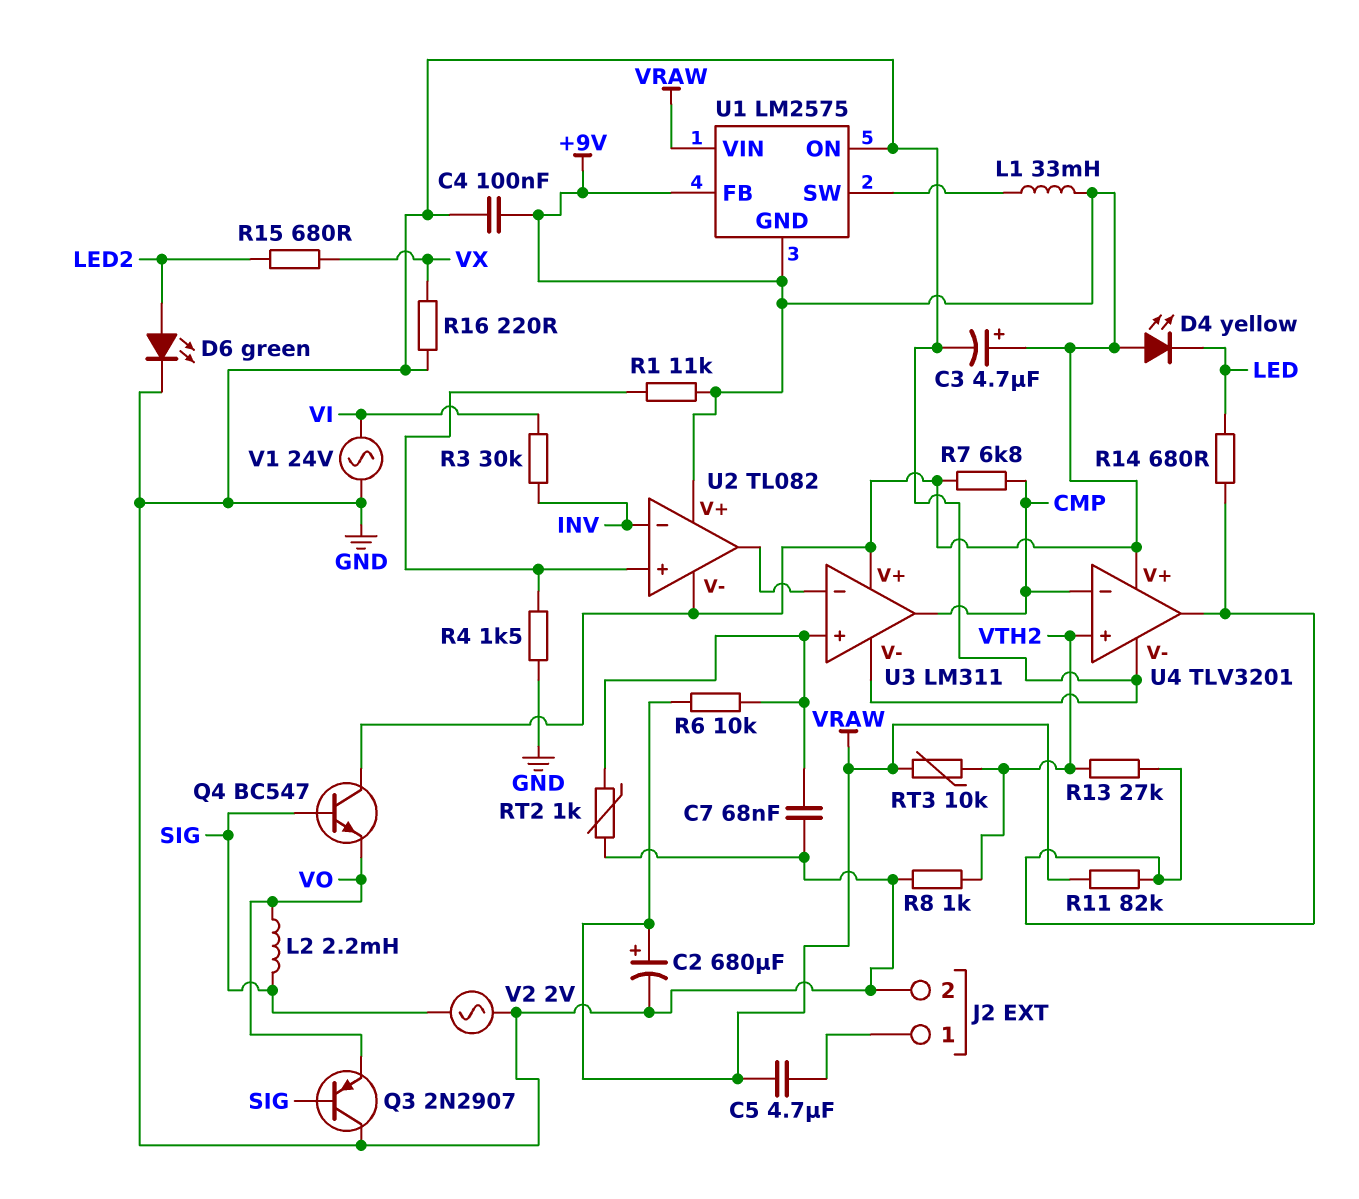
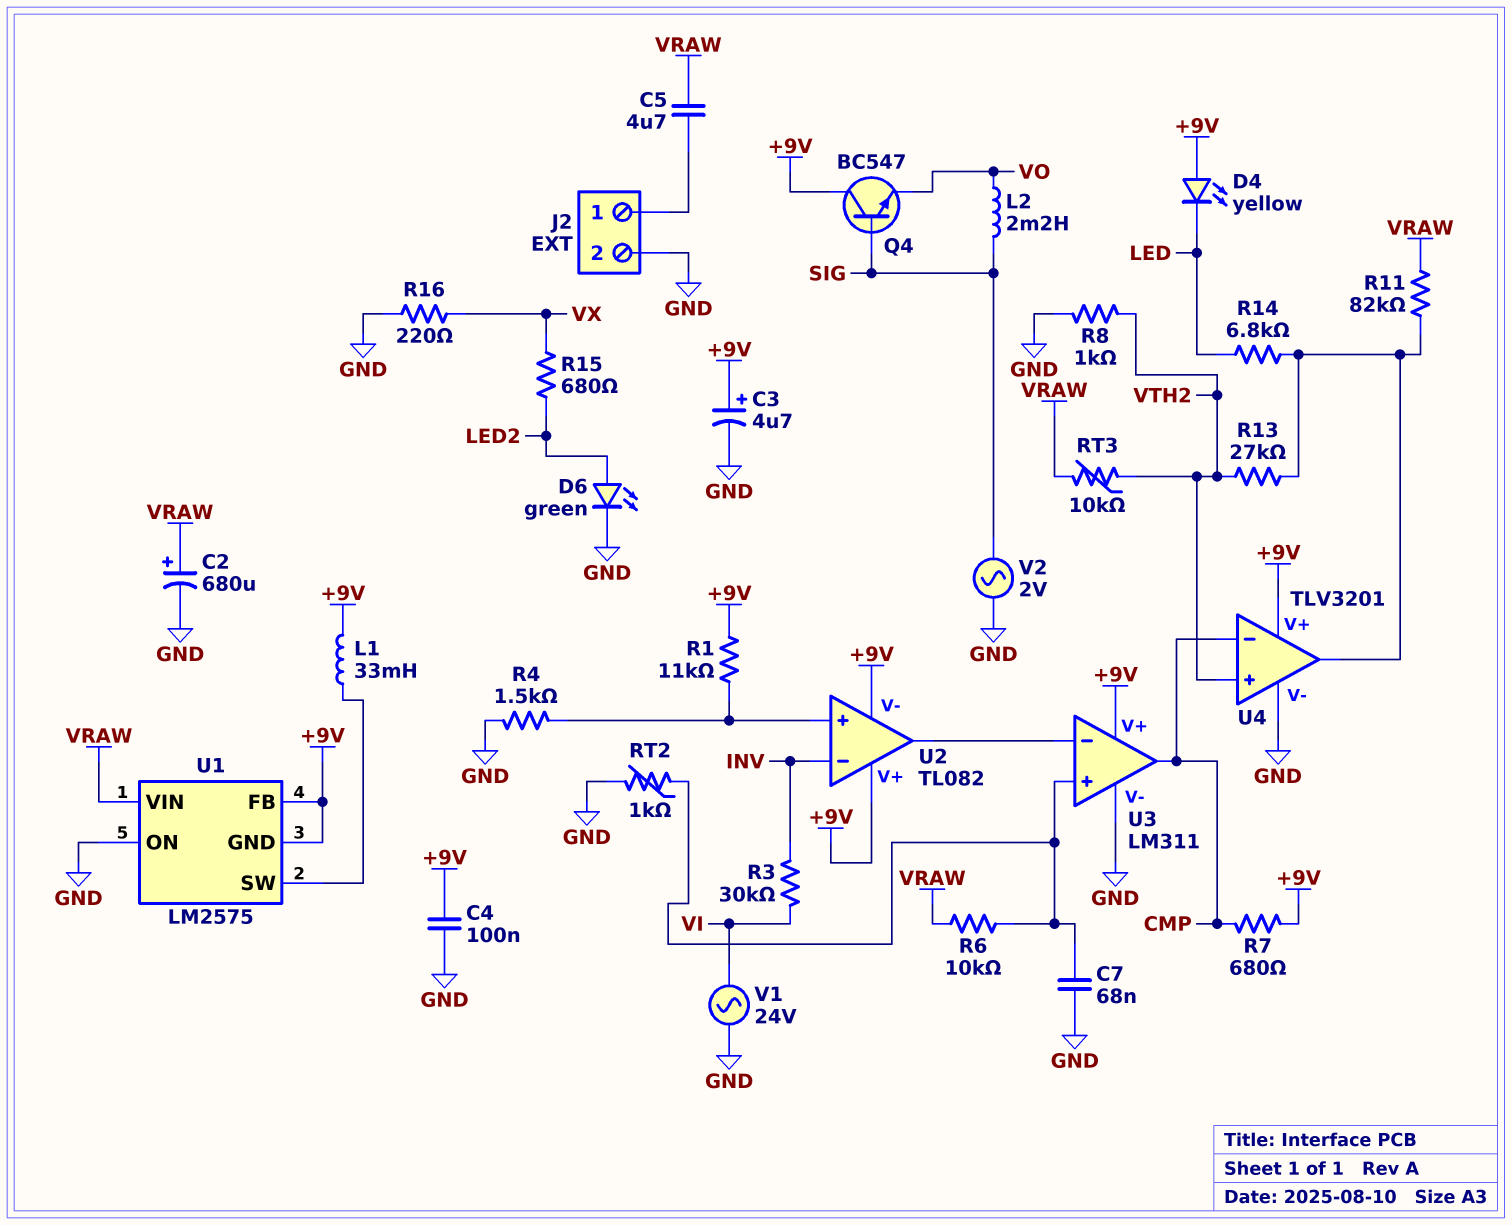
Q3: PNP 2N2907 (B SIG, C GND, E VO) -> none
R7: 6.8k (+9V, CMP) -> 680 (+9V, CMP)
R14: 680 (LED, U4/out) -> 6.8k (LED, U4/out)

